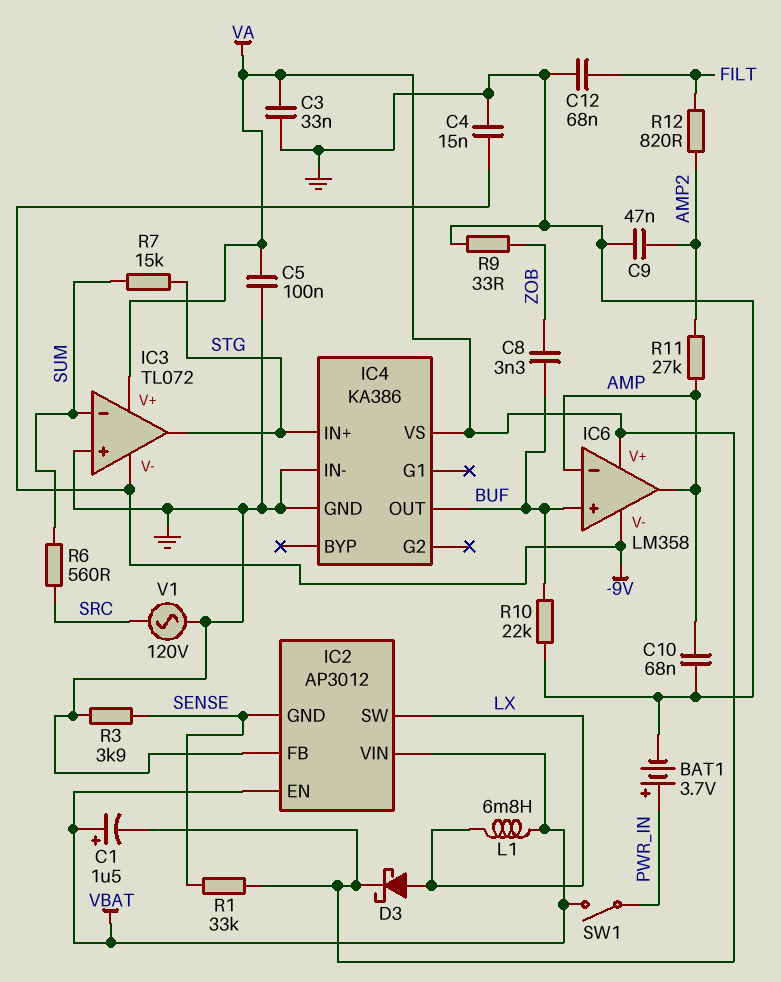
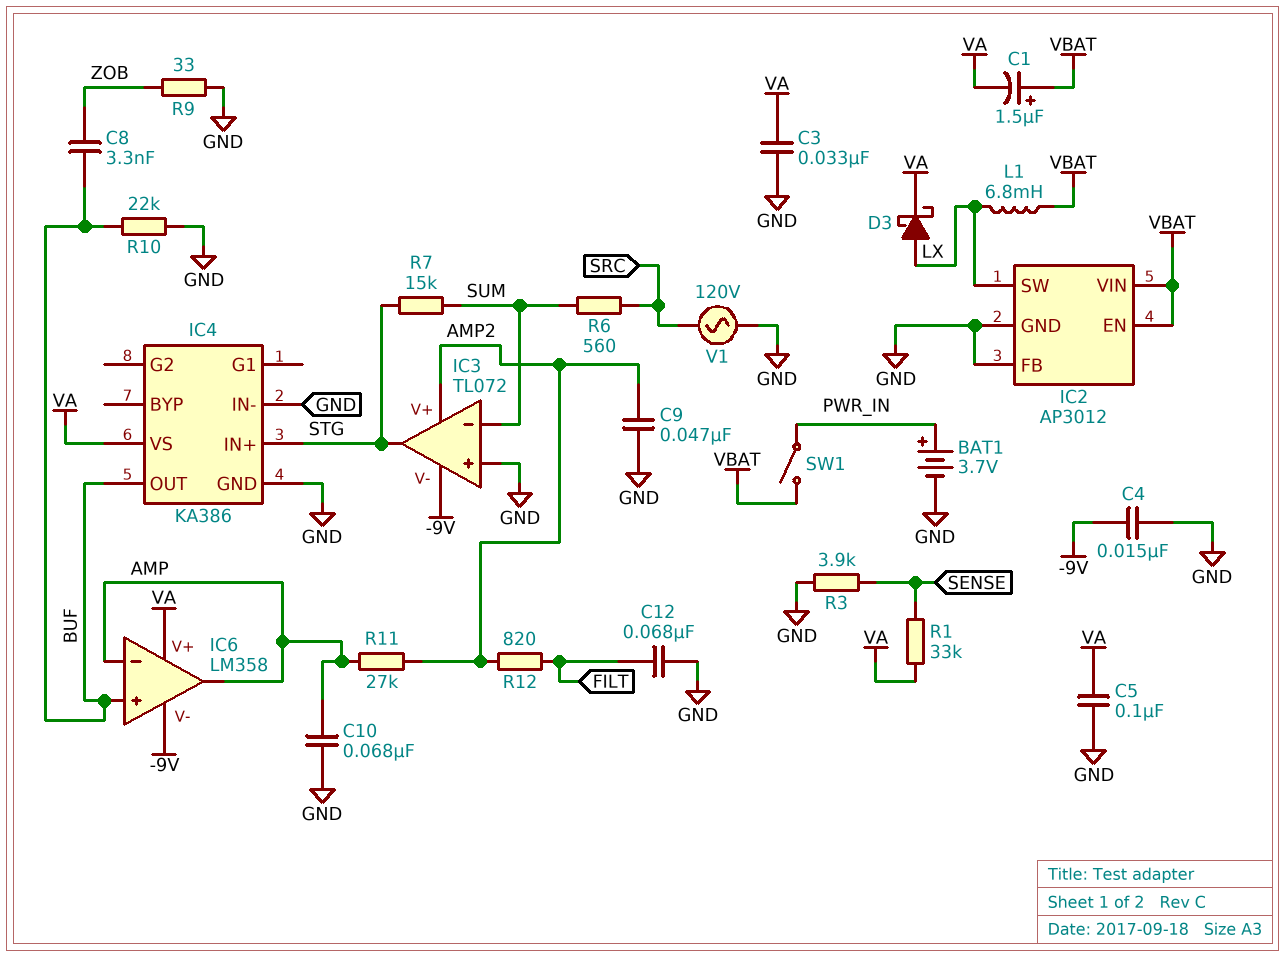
IC2 pin GND: SENSE -> GND
IC3 pin V+: VA -> AMP2

